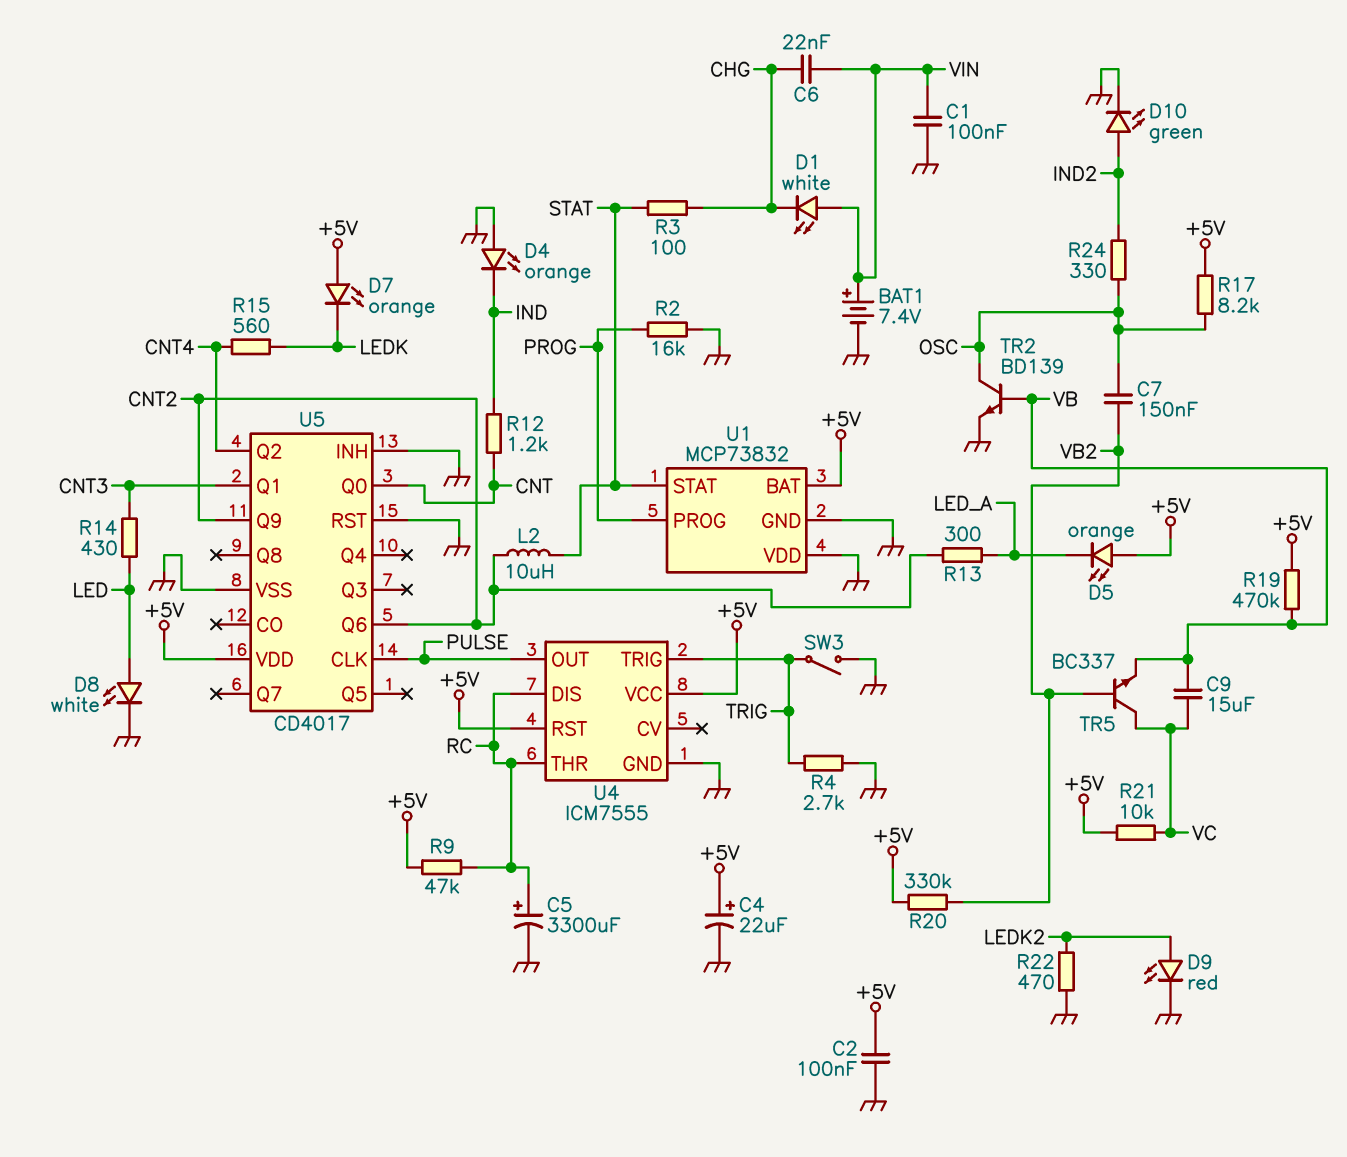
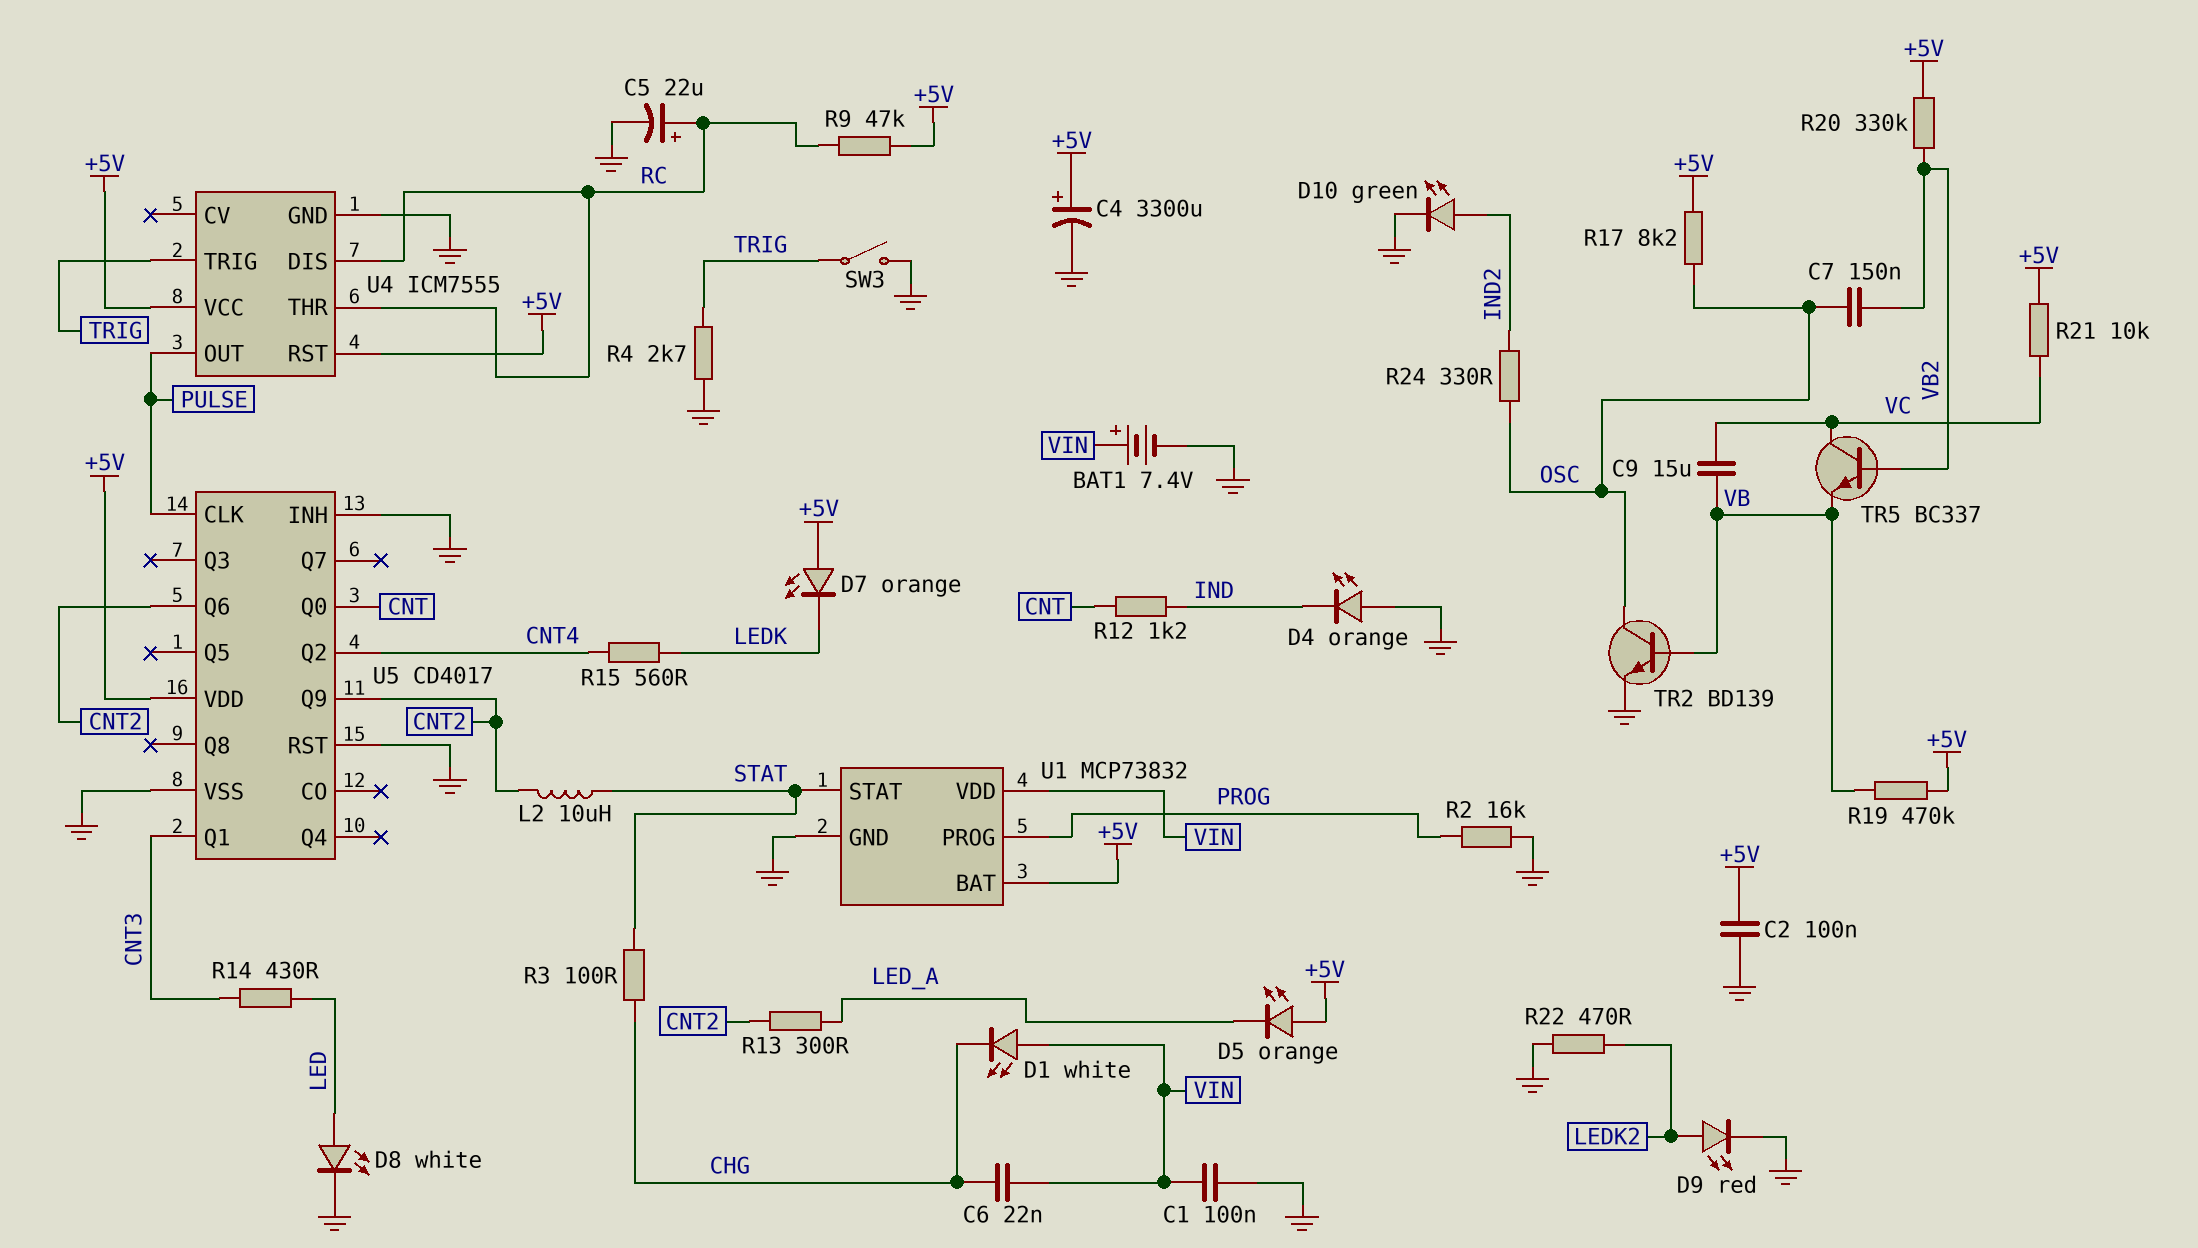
C4: 22uF (plus +5V, minus GND) -> 3300uF (plus +5V, minus GND)
C5: 3300uF (plus RC, minus GND) -> 22uF (plus RC, minus GND)
U1 pin VDD: GND -> VIN

